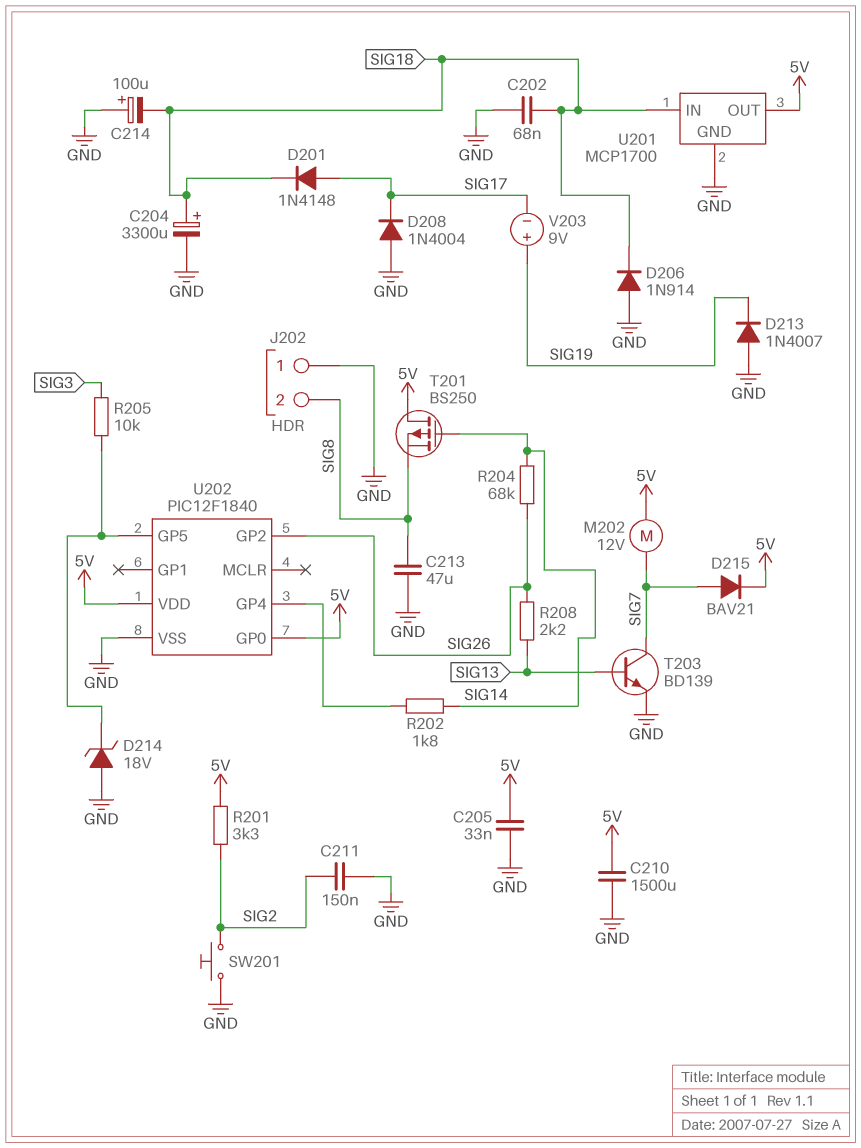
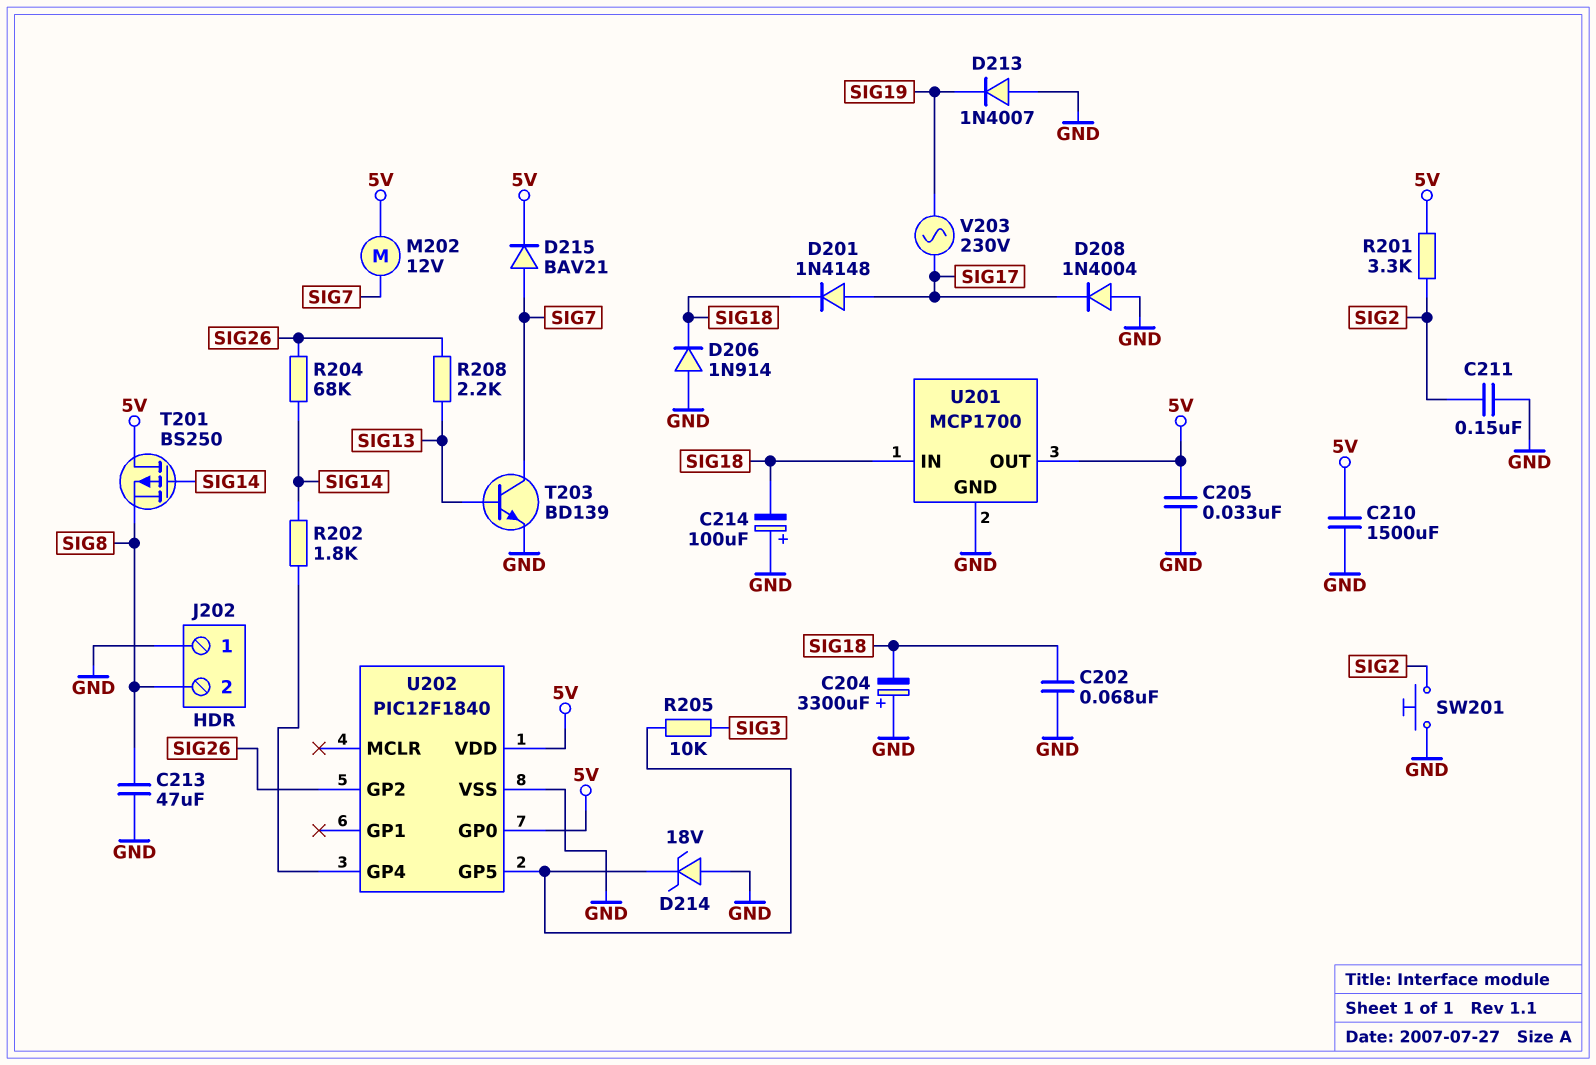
C204: 3300uF (plus SIG18, minus GND) -> 3300uF (plus GND, minus SIG18)
V203: 9V (plus SIG19, minus SIG17) -> AC 230V (SIG17, SIG19)

